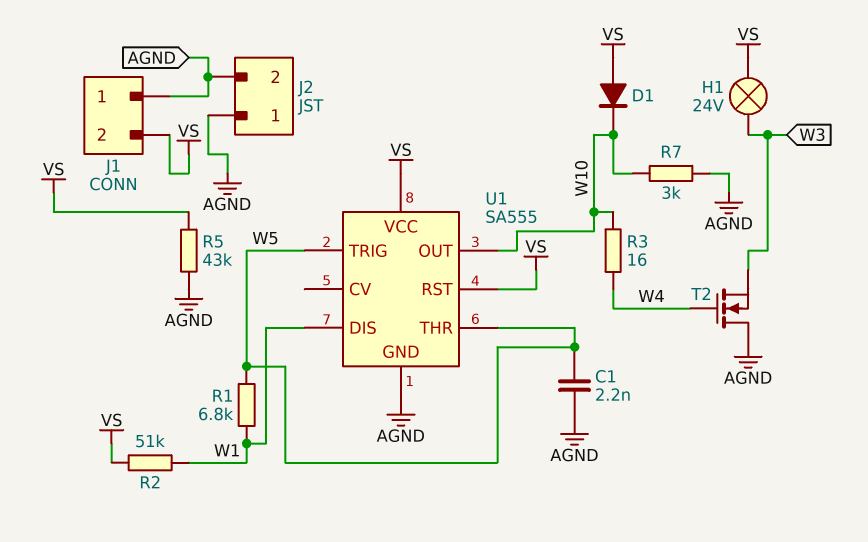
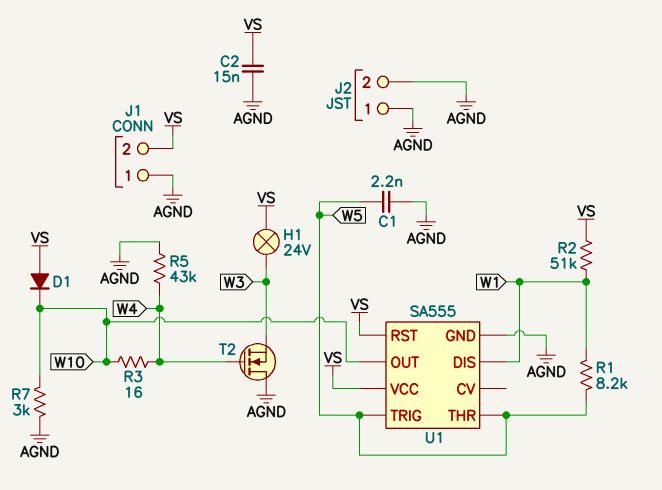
C2: none -> 15nF (AGND, VS)
R1: 6.8k (W1, W5) -> 8.2k (W1, W5)
R5: 43k (AGND, VS) -> 43k (AGND, W4)

